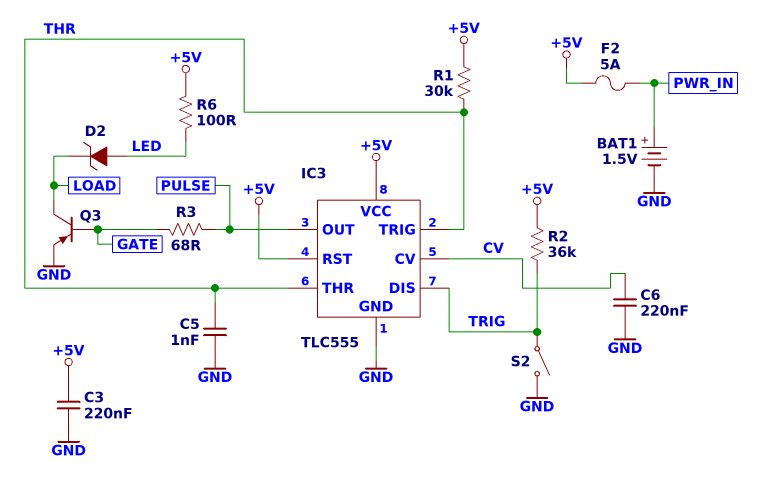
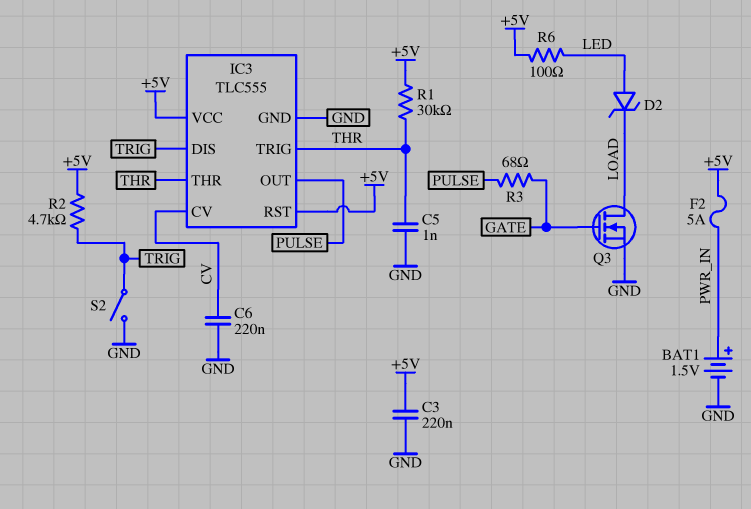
Q3: PNP (B GATE, C LOAD, E GND) -> NMOS (G GATE, D LOAD, S GND)
R2: 36k (+5V, TRIG) -> 4.7k (+5V, TRIG)

